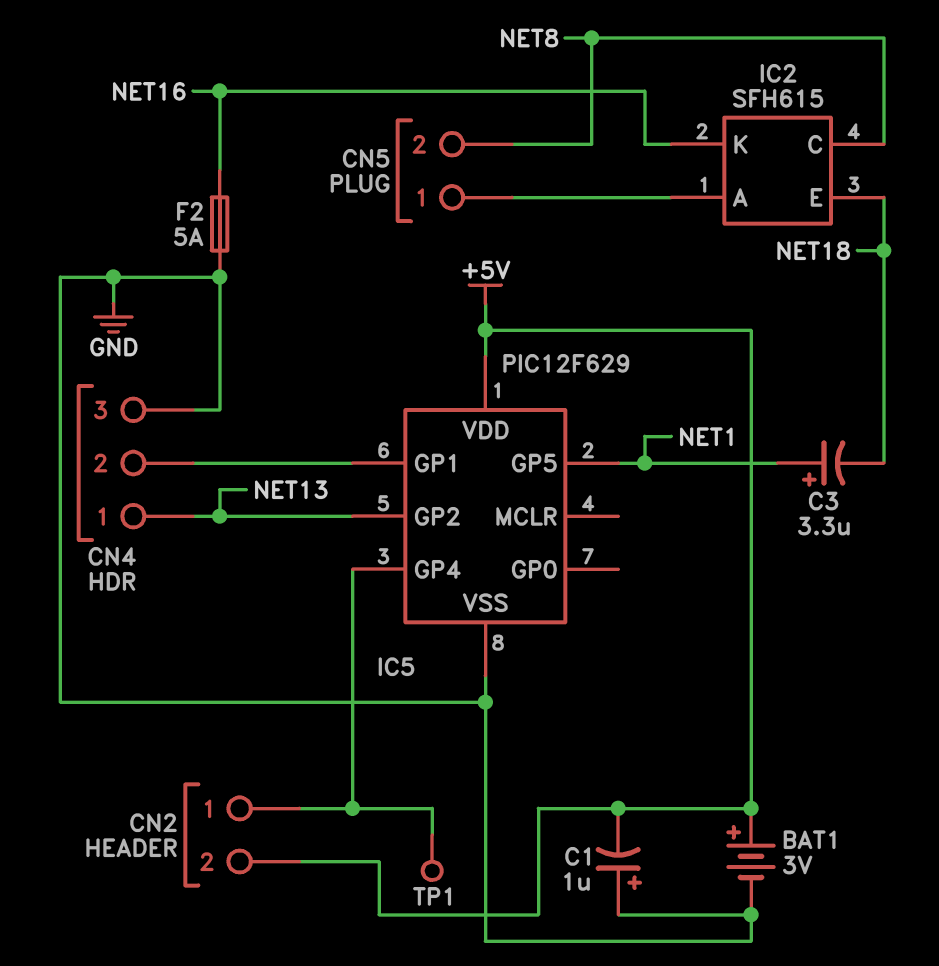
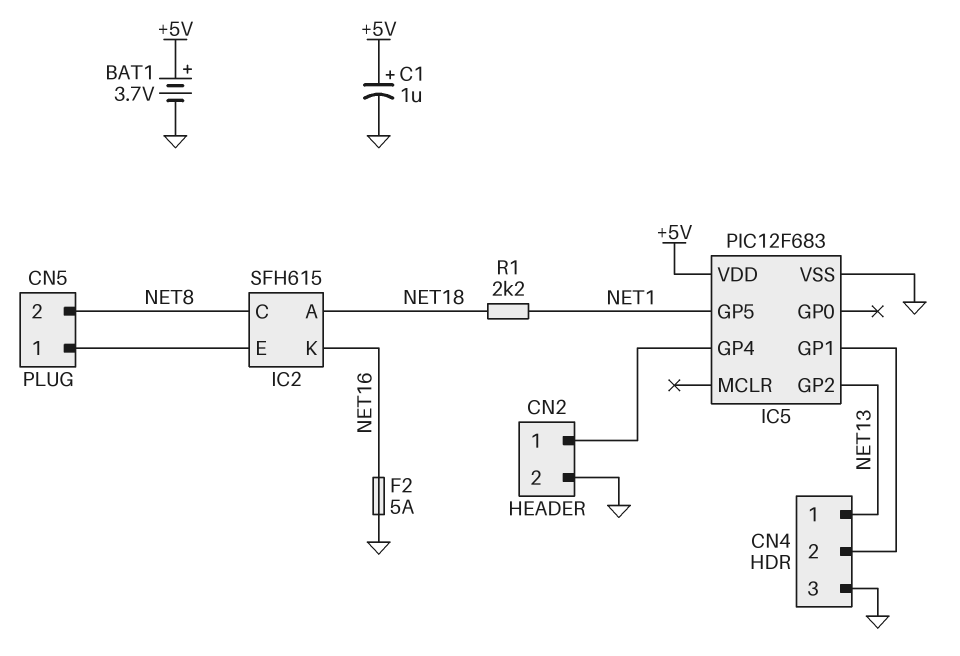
BAT1: 3V (plus +5V, minus GND) -> 3.7V (plus +5V, minus GND)
C1: 1uF (plus GND, minus +5V) -> 1uF (plus +5V, minus GND)
C3: 3.3uF (plus NET1, minus NET18) -> none
CN2 pin 2: +5V -> GND
IC2 pin A: CN5/1 -> NET18
IC2 pin E: NET18 -> CN5/1
IC5: PIC12F629 -> PIC12F683
R1: none -> 2.2k (NET1, NET18)
TP1: test point (CN2/1) -> none

